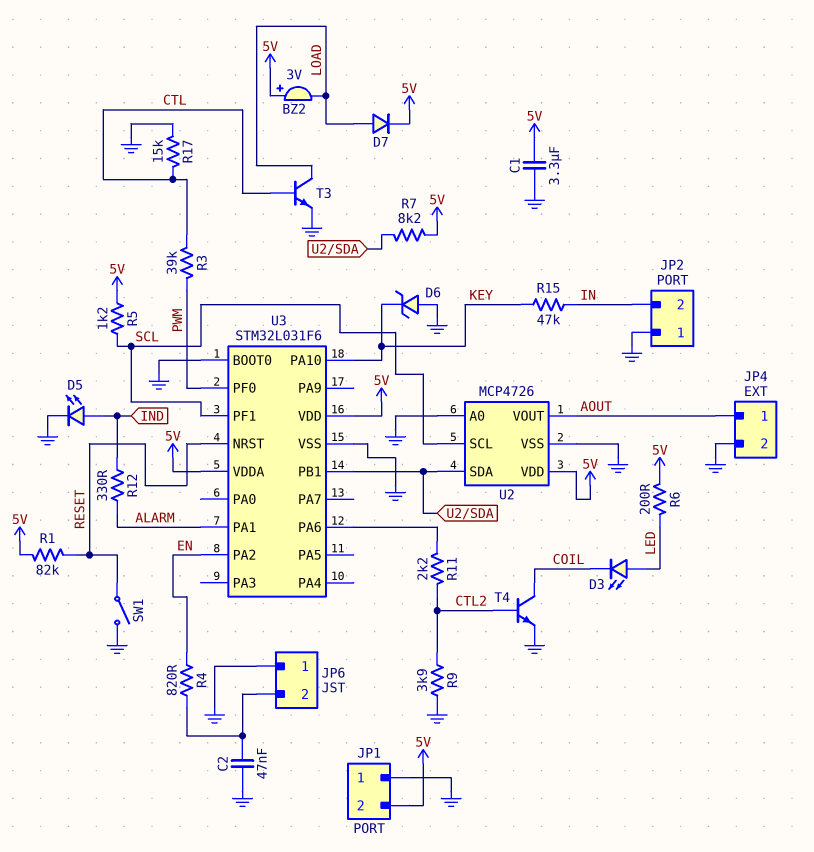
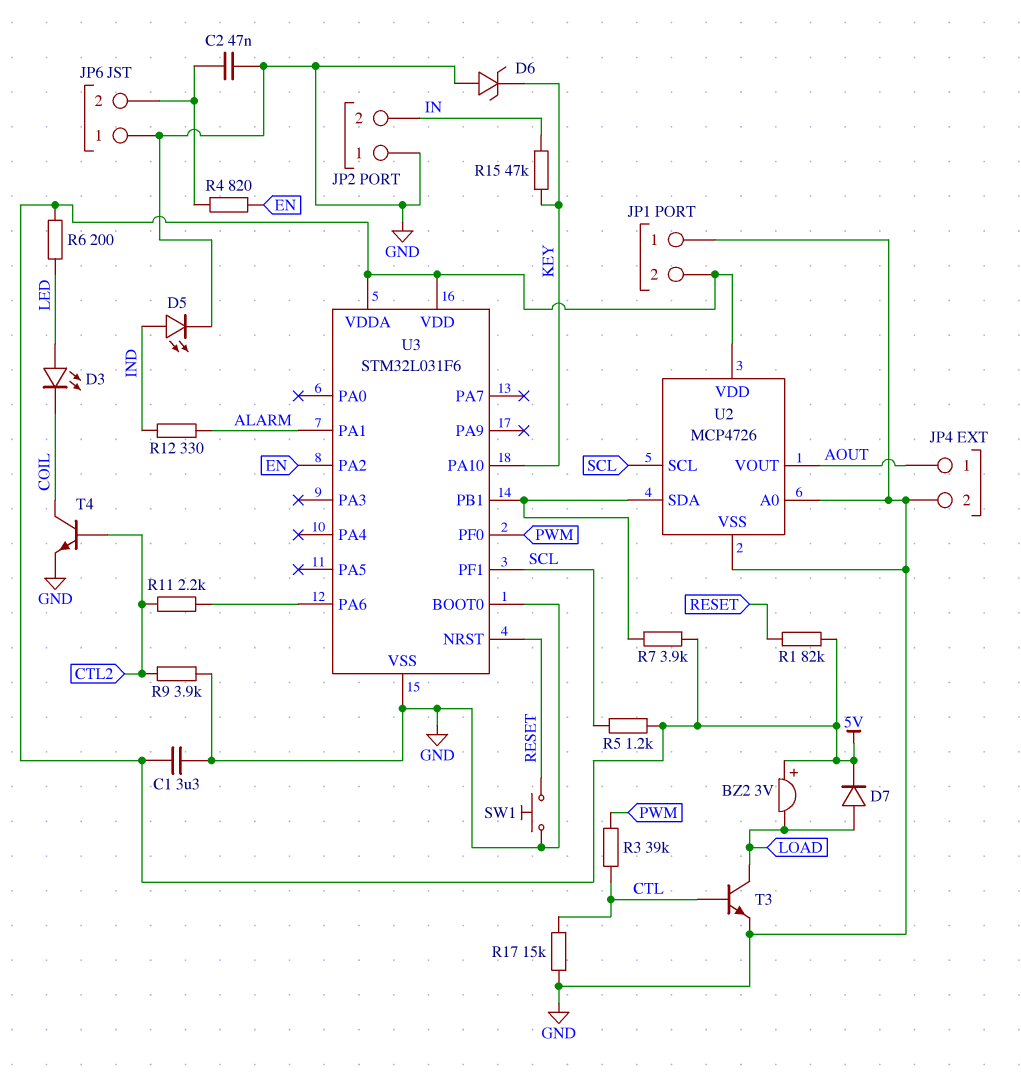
R7: 8.2k (5V, U2/SDA) -> 3.9k (5V, U2/SDA)
SW1: switch (GND, RESET) -> button (GND, RESET)

